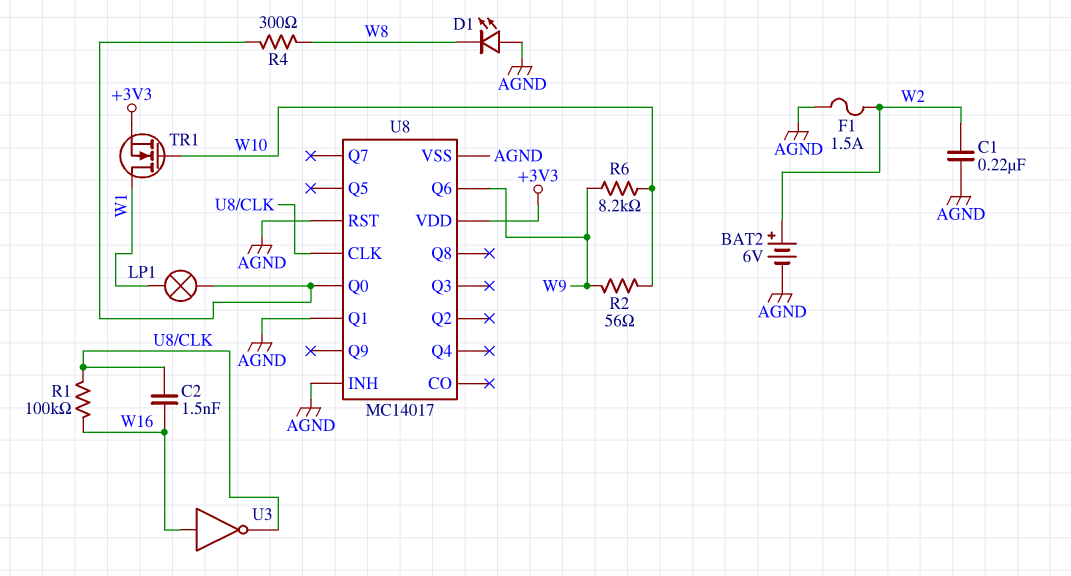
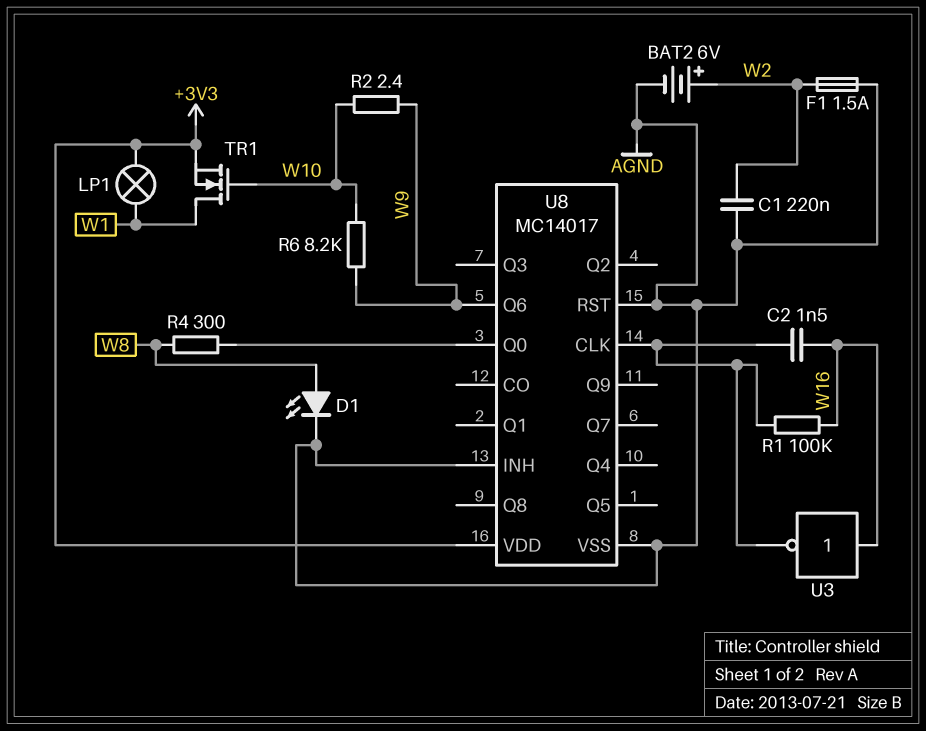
D1: LED (A AGND, K W8) -> LED (A W8, K AGND)
LP1: lamp (U8/Q0, W1) -> lamp (+3V3, W1)
R2: 56 (W9, W10) -> 2.4 (W9, W10)
U8 pin Q1: AGND -> none

